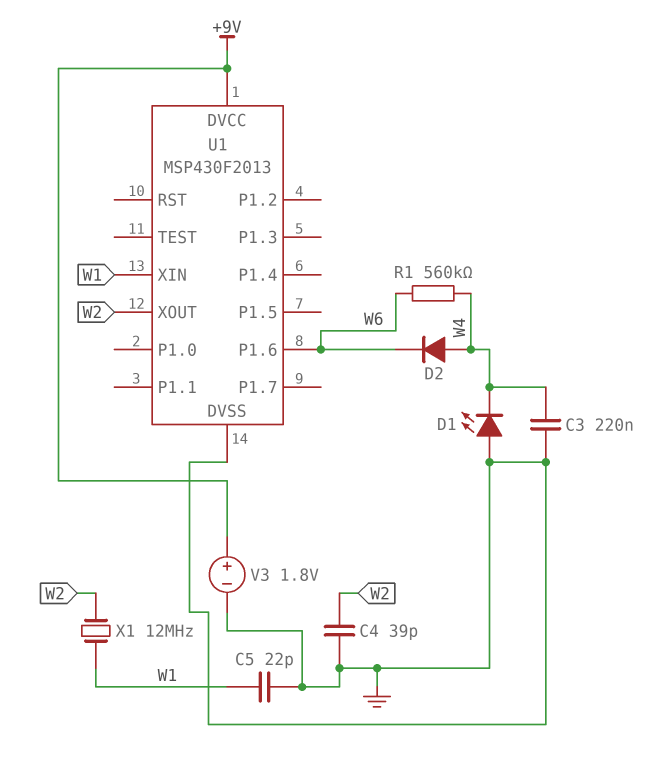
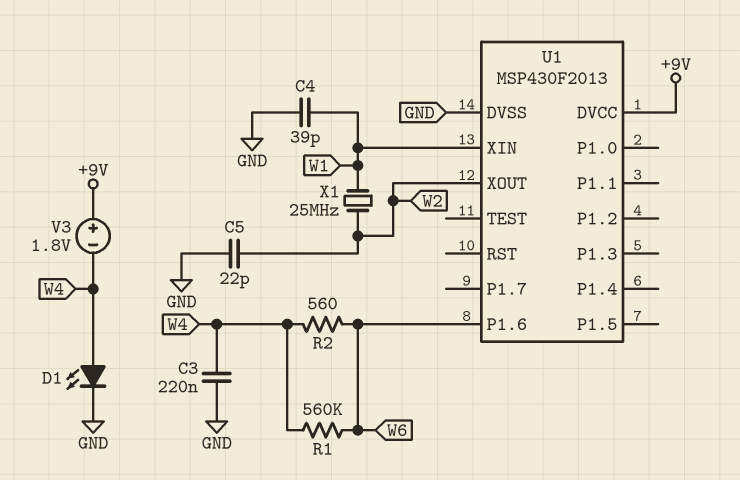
C4: 39pF (GND, W2) -> 39pF (GND, W1)
C5: 22pF (GND, W1) -> 22pF (GND, W2)
D1: LED (A GND, K W4) -> LED (A W4, K GND)
D2: diode (A W4, K W6) -> none
R2: none -> 560 (W4, W6)
V3: 1.8V (plus +9V, minus GND) -> 1.8V (plus +9V, minus W4)
X1: 12MHz (W1, W2) -> 25MHz (W1, W2)

